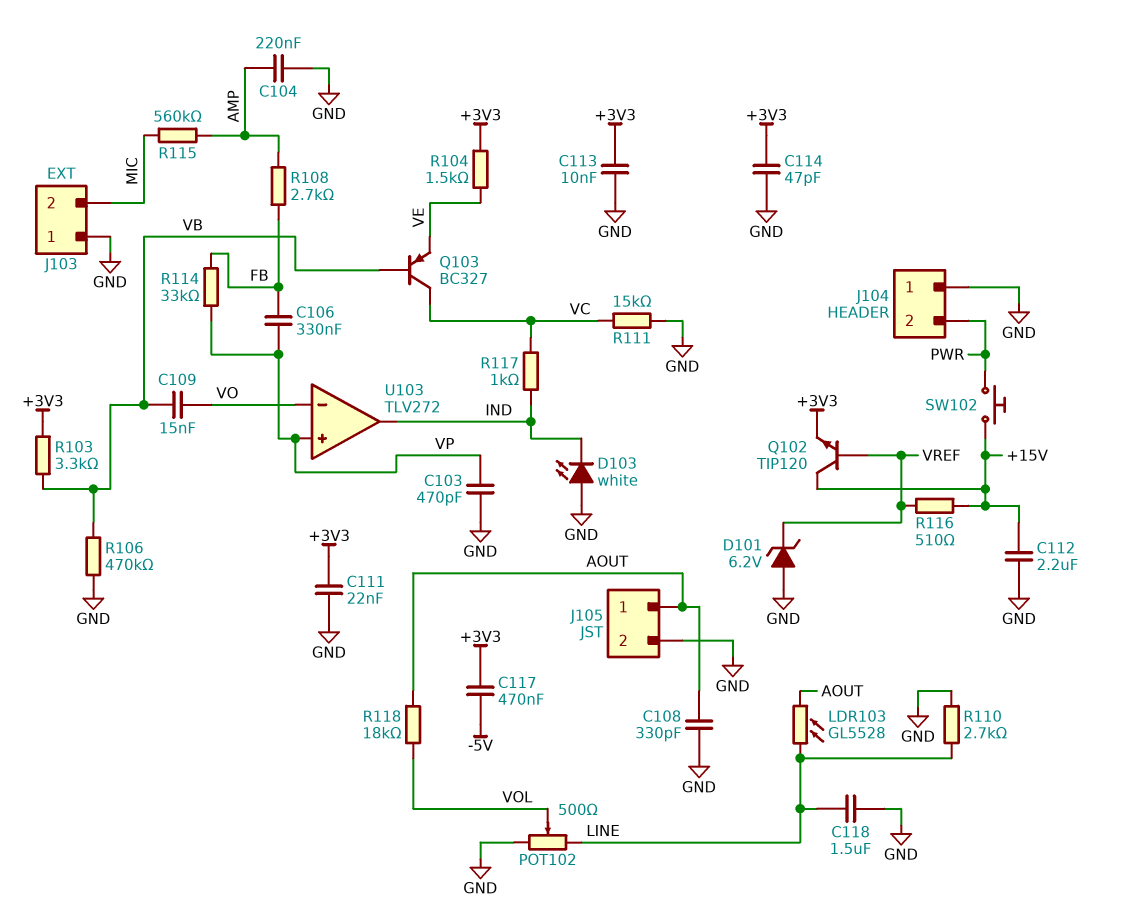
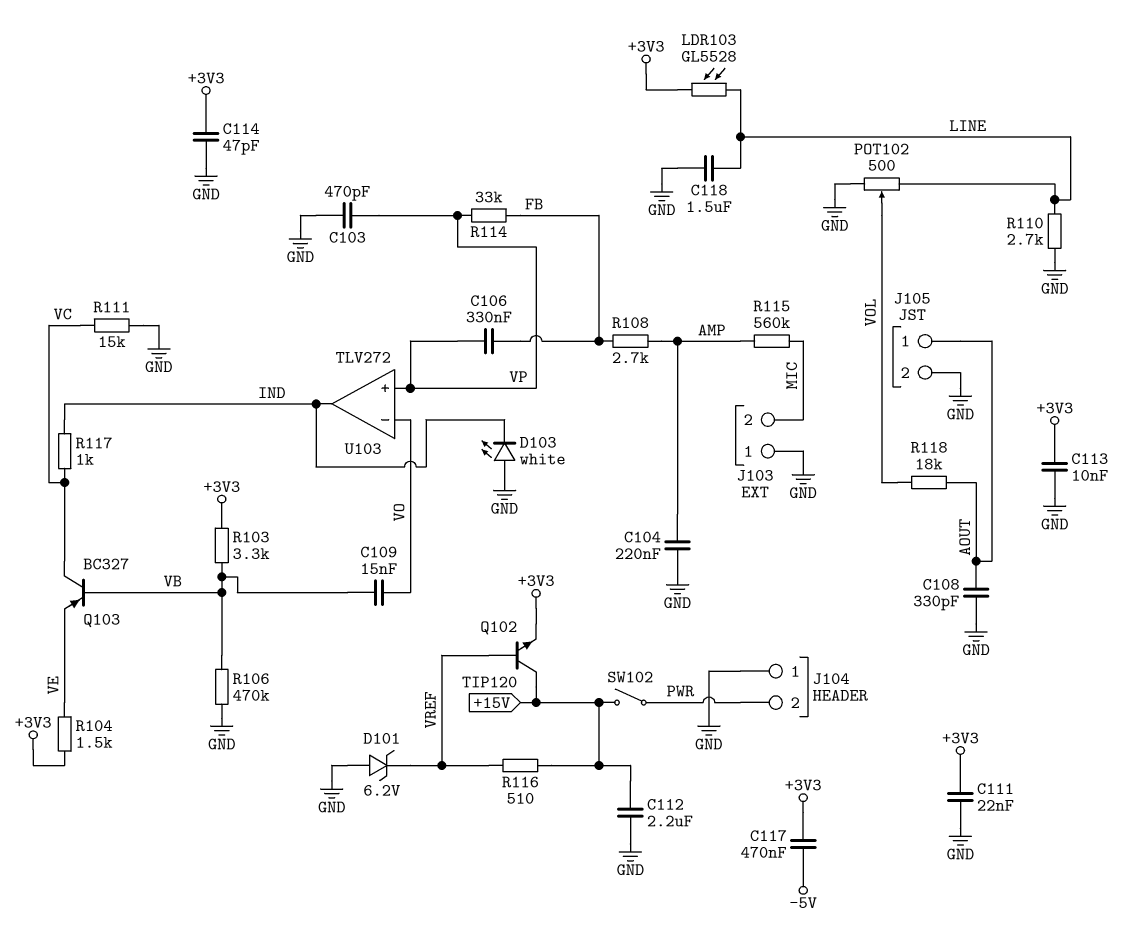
LDR103: GL5528 (AOUT, LINE) -> GL5528 (+3V3, LINE)
SW102: button (+15V, PWR) -> switch (+15V, PWR)

